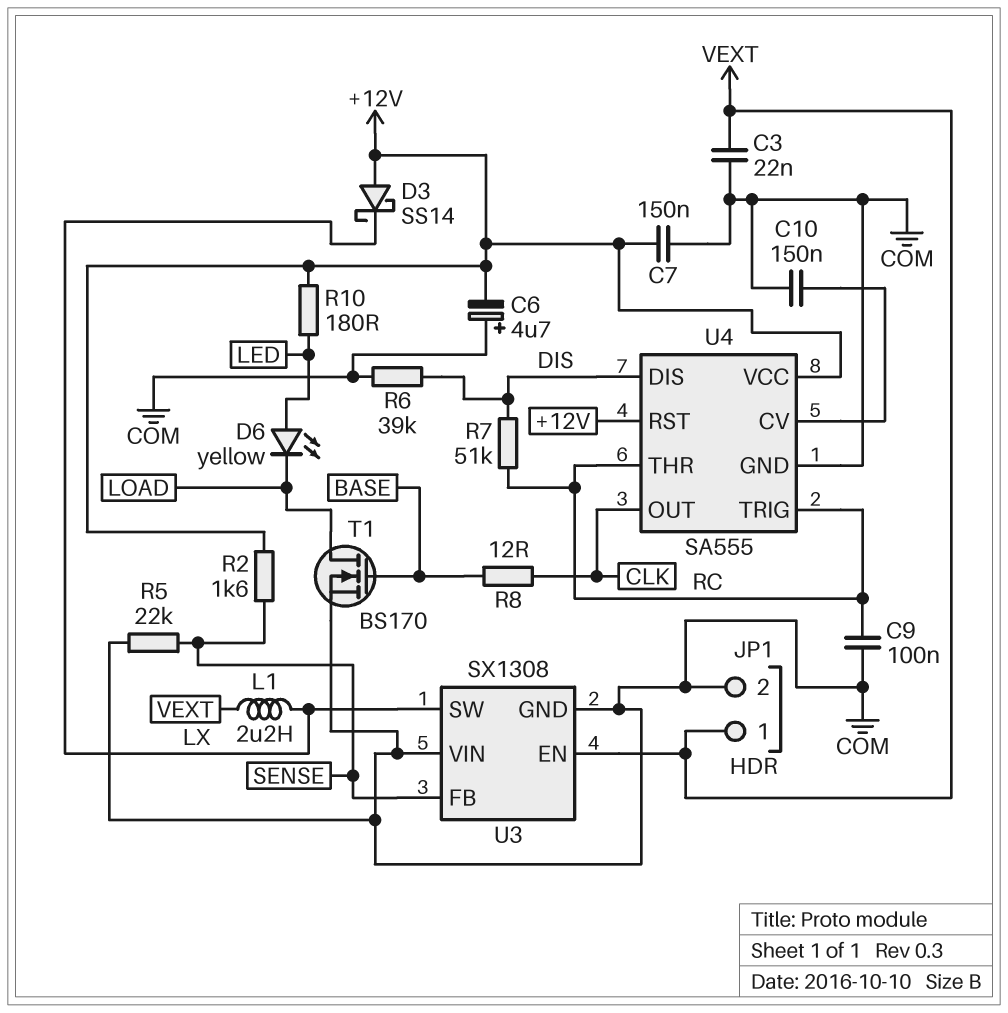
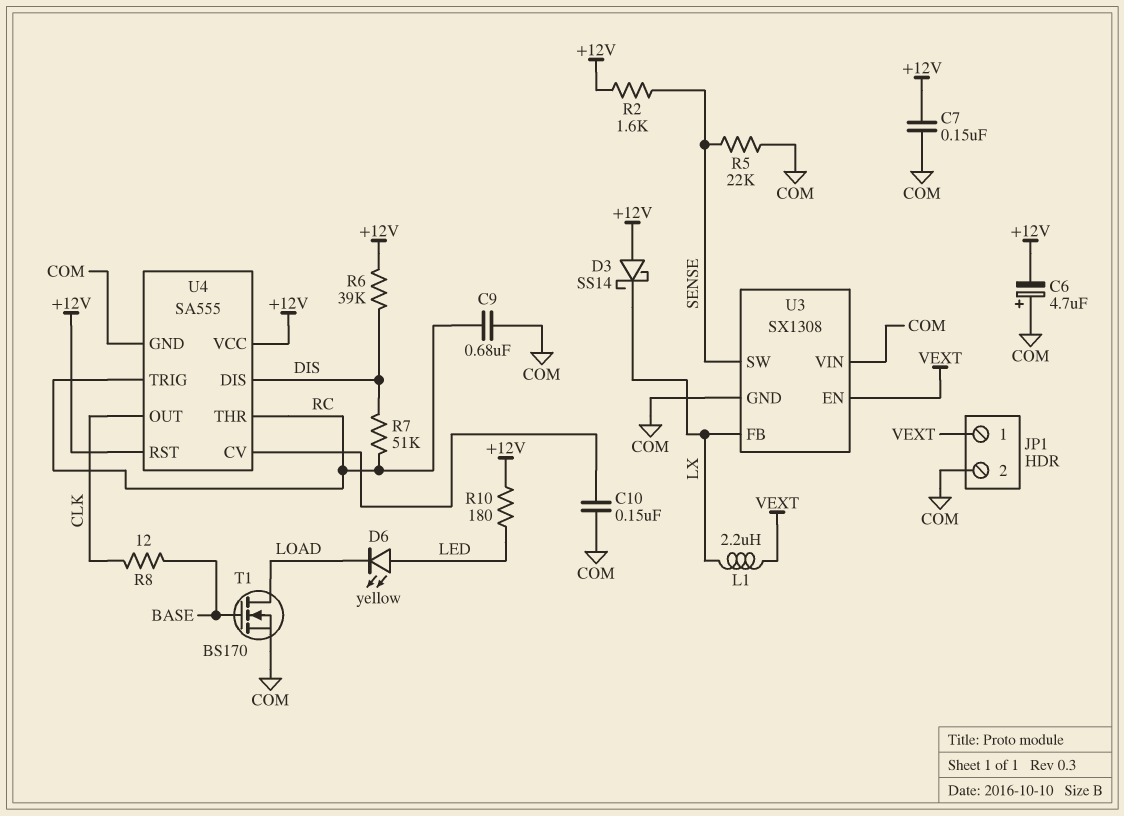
C3: 22nF (COM, VEXT) -> none
C9: 100nF (COM, RC) -> 680nF (COM, RC)
R6: 39k (COM, DIS) -> 39k (+12V, DIS)
U3 pin FB: SENSE -> LX
U3 pin SW: LX -> SENSE

